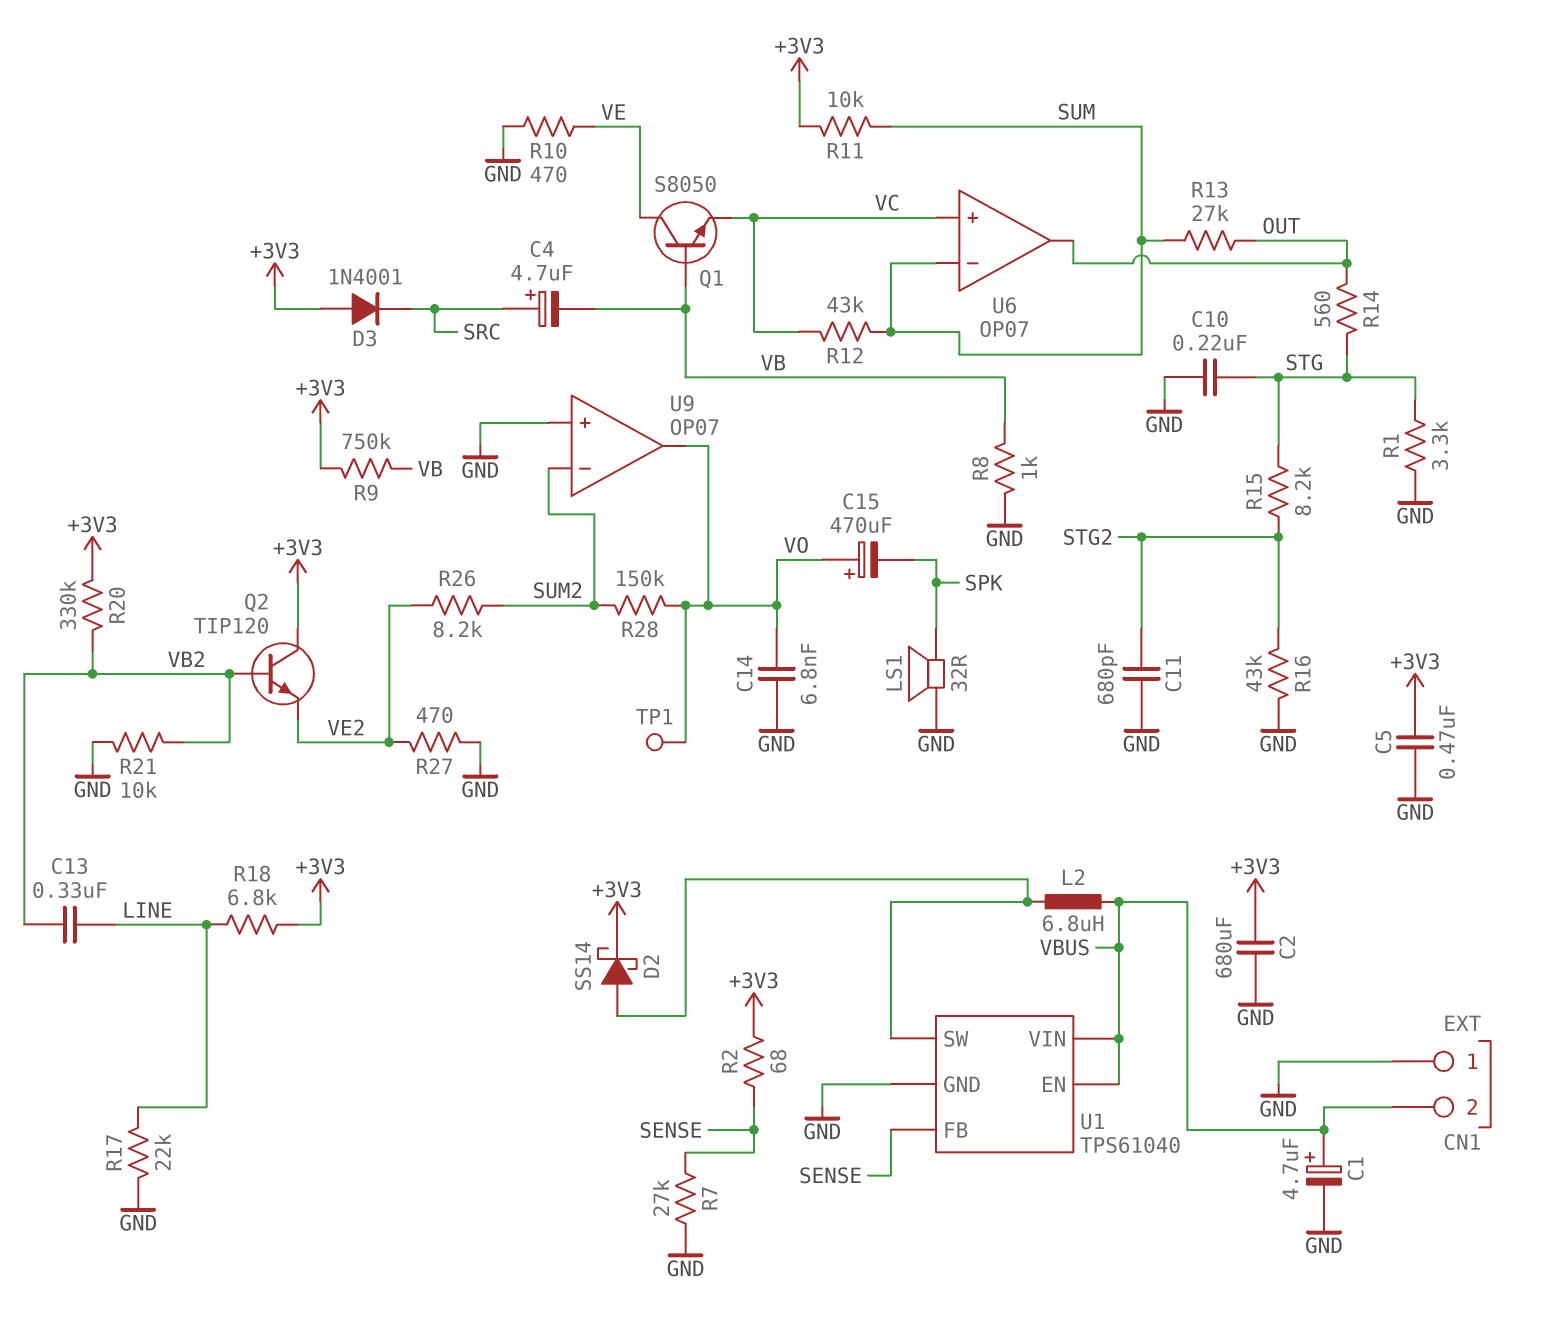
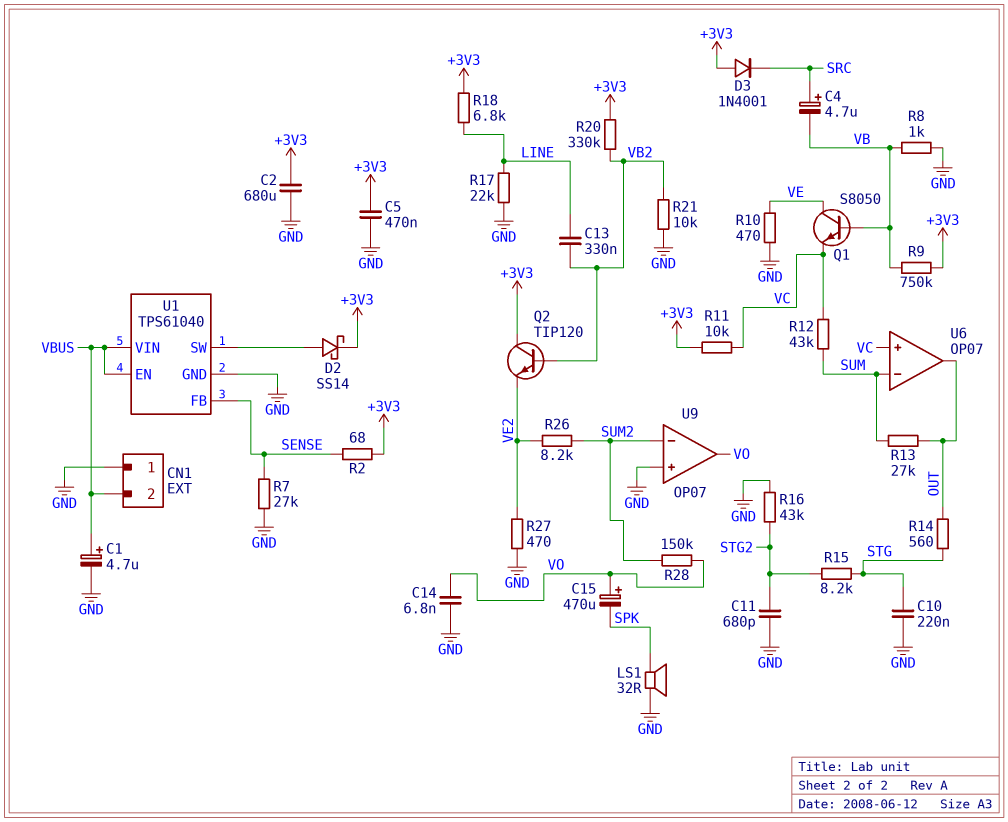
L2: 6.8uH (U1/SW, VBUS) -> none
R1: 3.3k (GND, STG) -> none
R11: 10k (+3V3, SUM) -> 10k (+3V3, VC)
TP1: test point (VO) -> none

